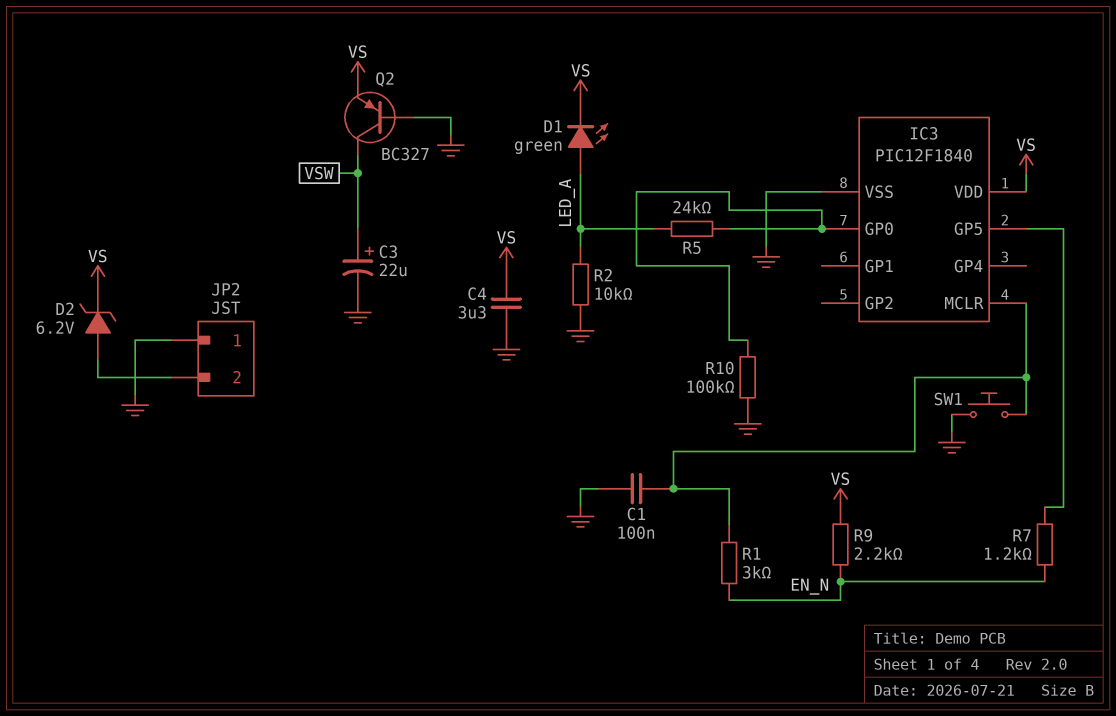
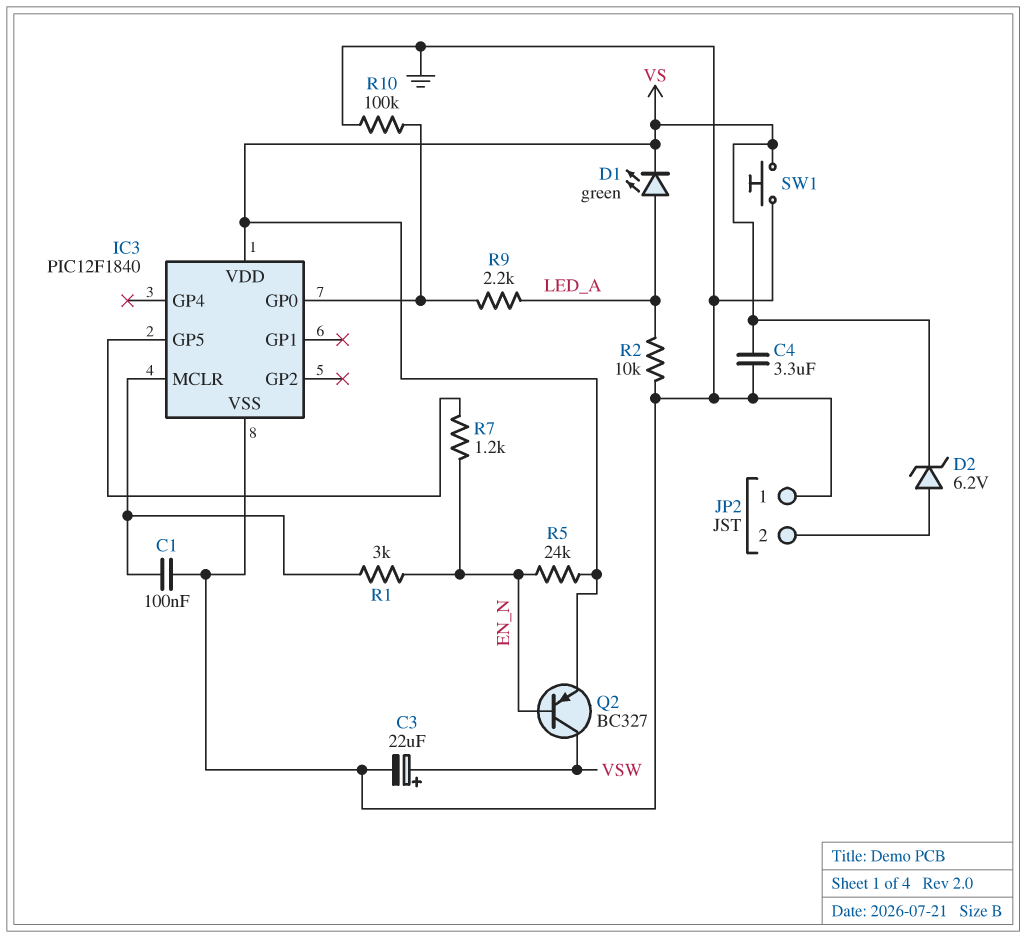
Q2: PNP BC327 (B GND, C VSW, E VS) -> PNP BC327 (B EN_N, C VSW, E VS)
R5: 24k (IC3/GP0, LED_A) -> 24k (EN_N, VS)
R9: 2.2k (EN_N, VS) -> 2.2k (IC3/GP0, LED_A)
SW1: button (GND, IC3/MCLR) -> button (GND, VS)

